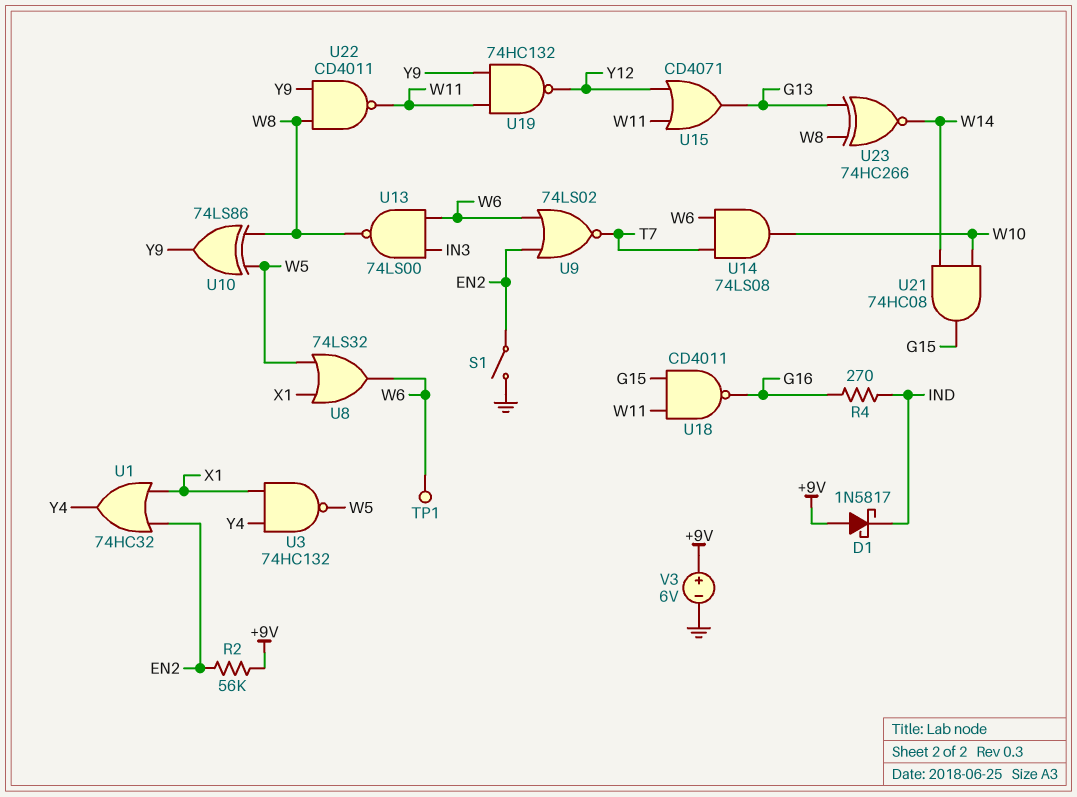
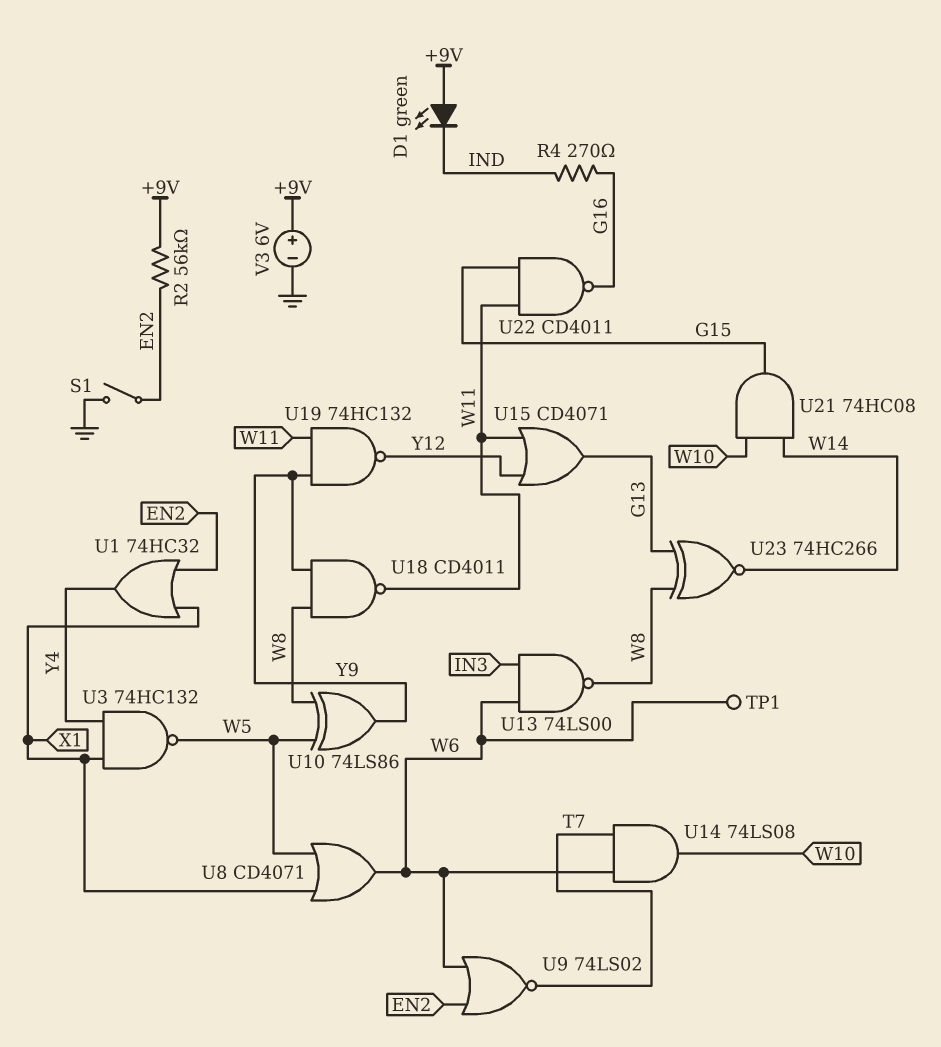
D1: schottky 1N5817 (A +9V, K IND) -> LED green (A +9V, K IND)
U8: OR 74LS32 (in W5, in X1, out W6) -> OR CD4071 (in W5, in X1, out W6)
U18: NAND CD4011 (in G15, in W11, out G16) -> NAND CD4011 (in W8, in Y9, out W11)
U22: NAND CD4011 (in W8, in Y9, out W11) -> NAND CD4011 (in G15, in W11, out G16)

